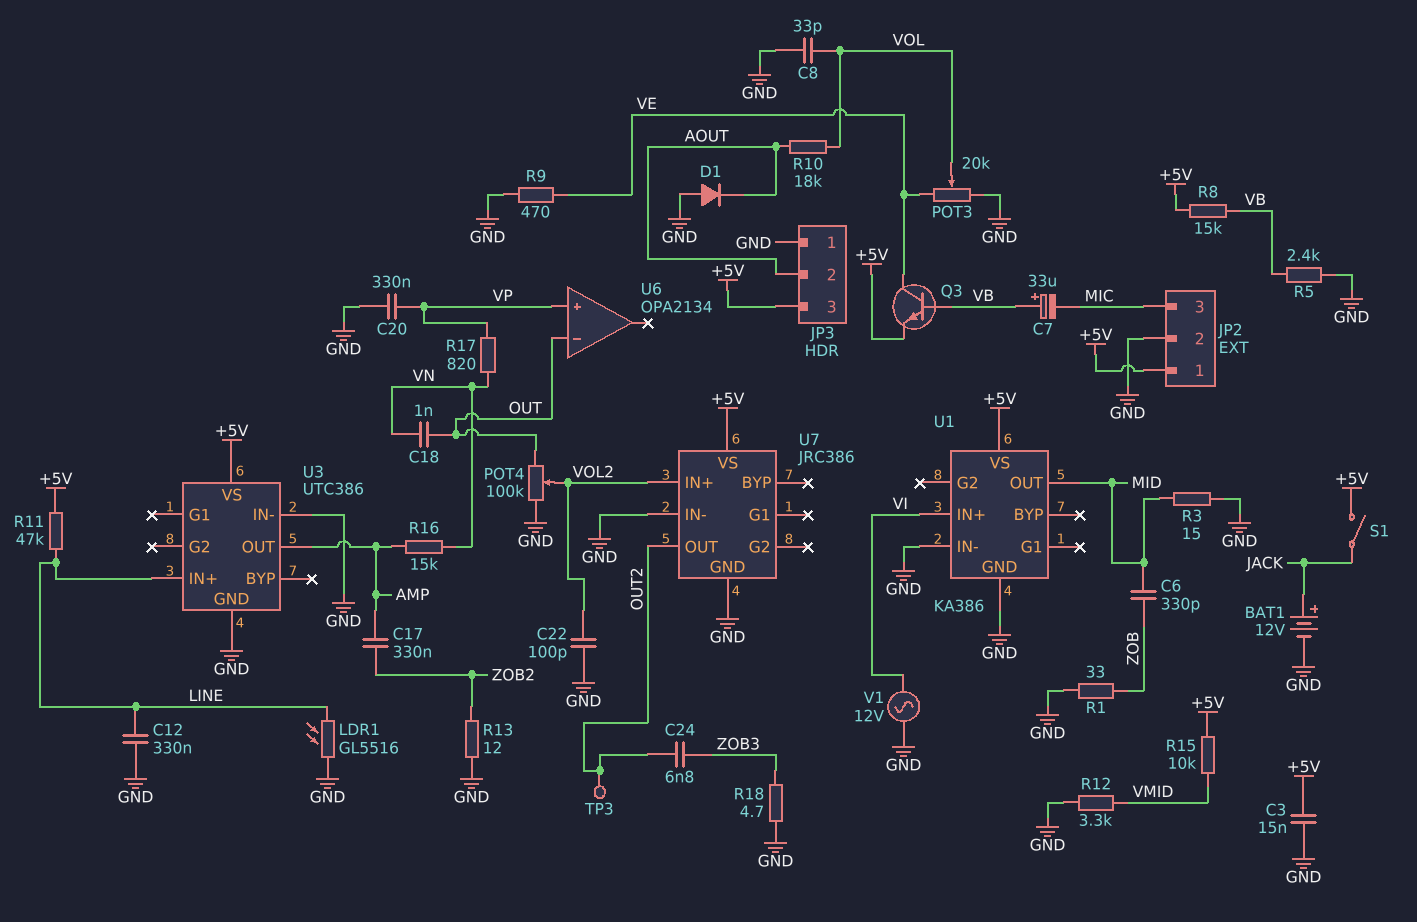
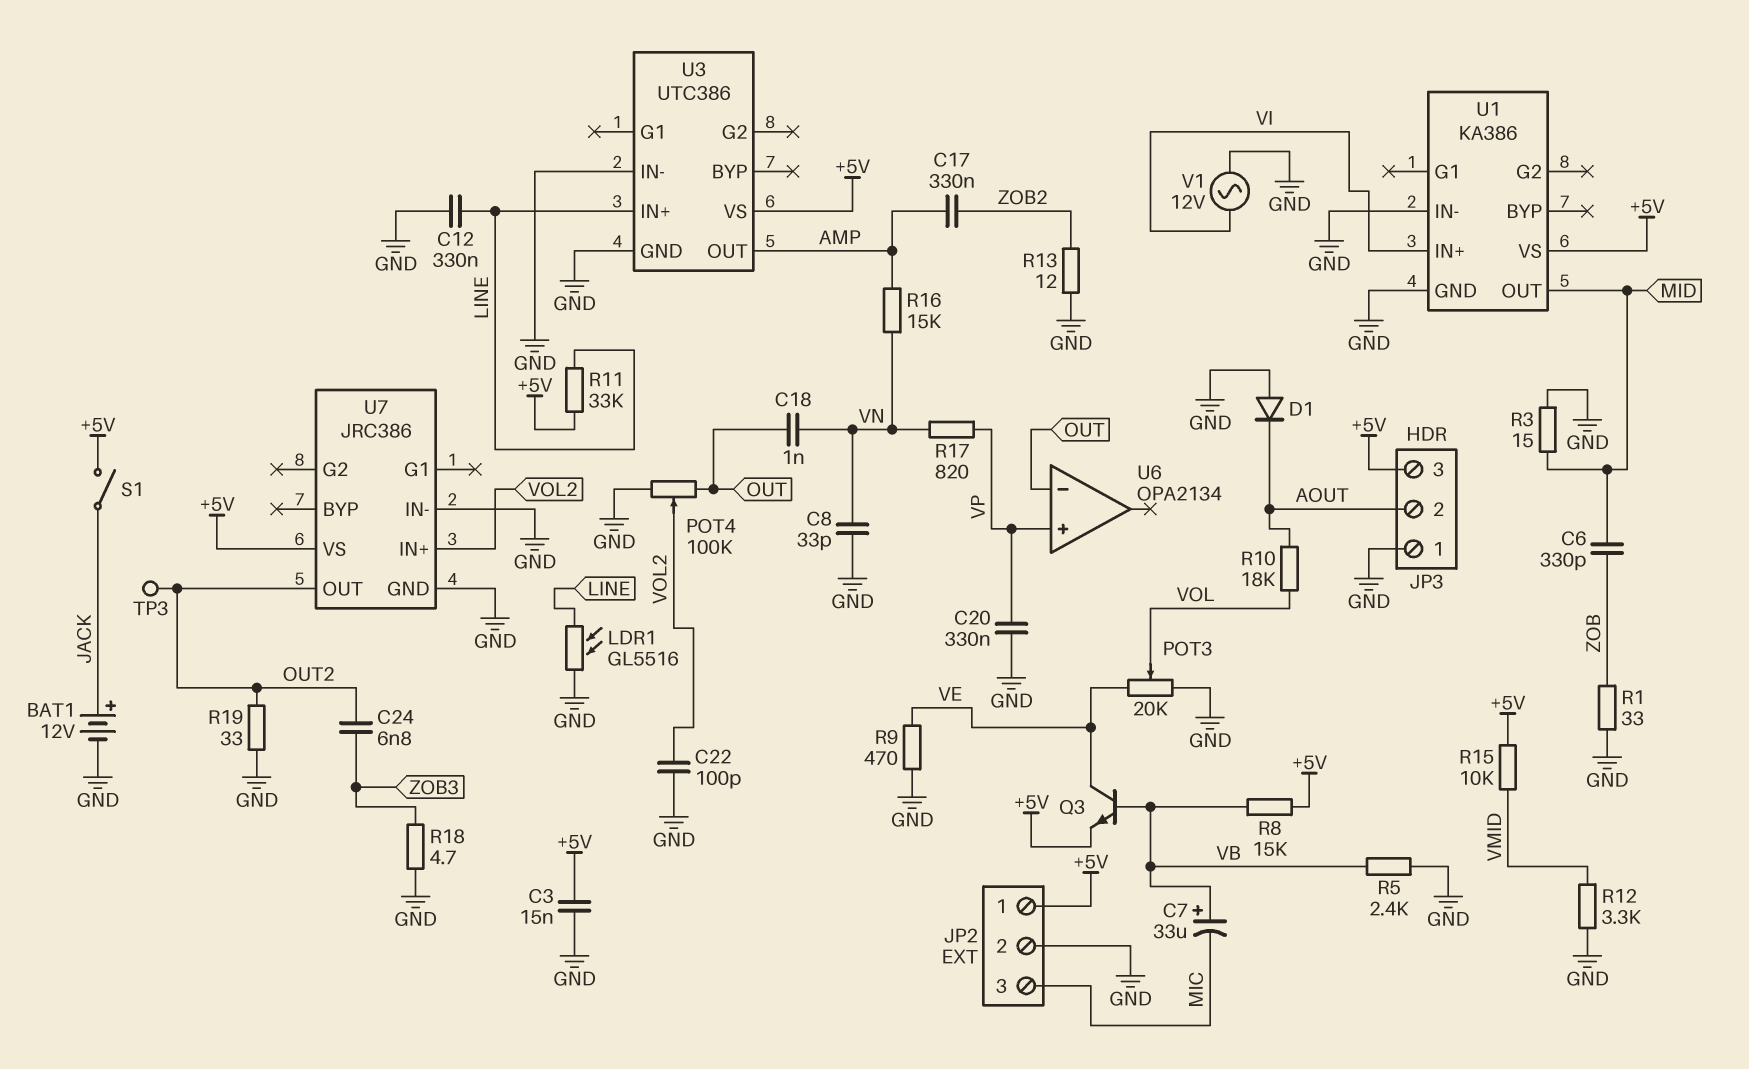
C8: 33pF (GND, VOL) -> 33pF (GND, VN)
R11: 47k (+5V, LINE) -> 33k (+5V, LINE)
R19: none -> 33 (GND, OUT2)

